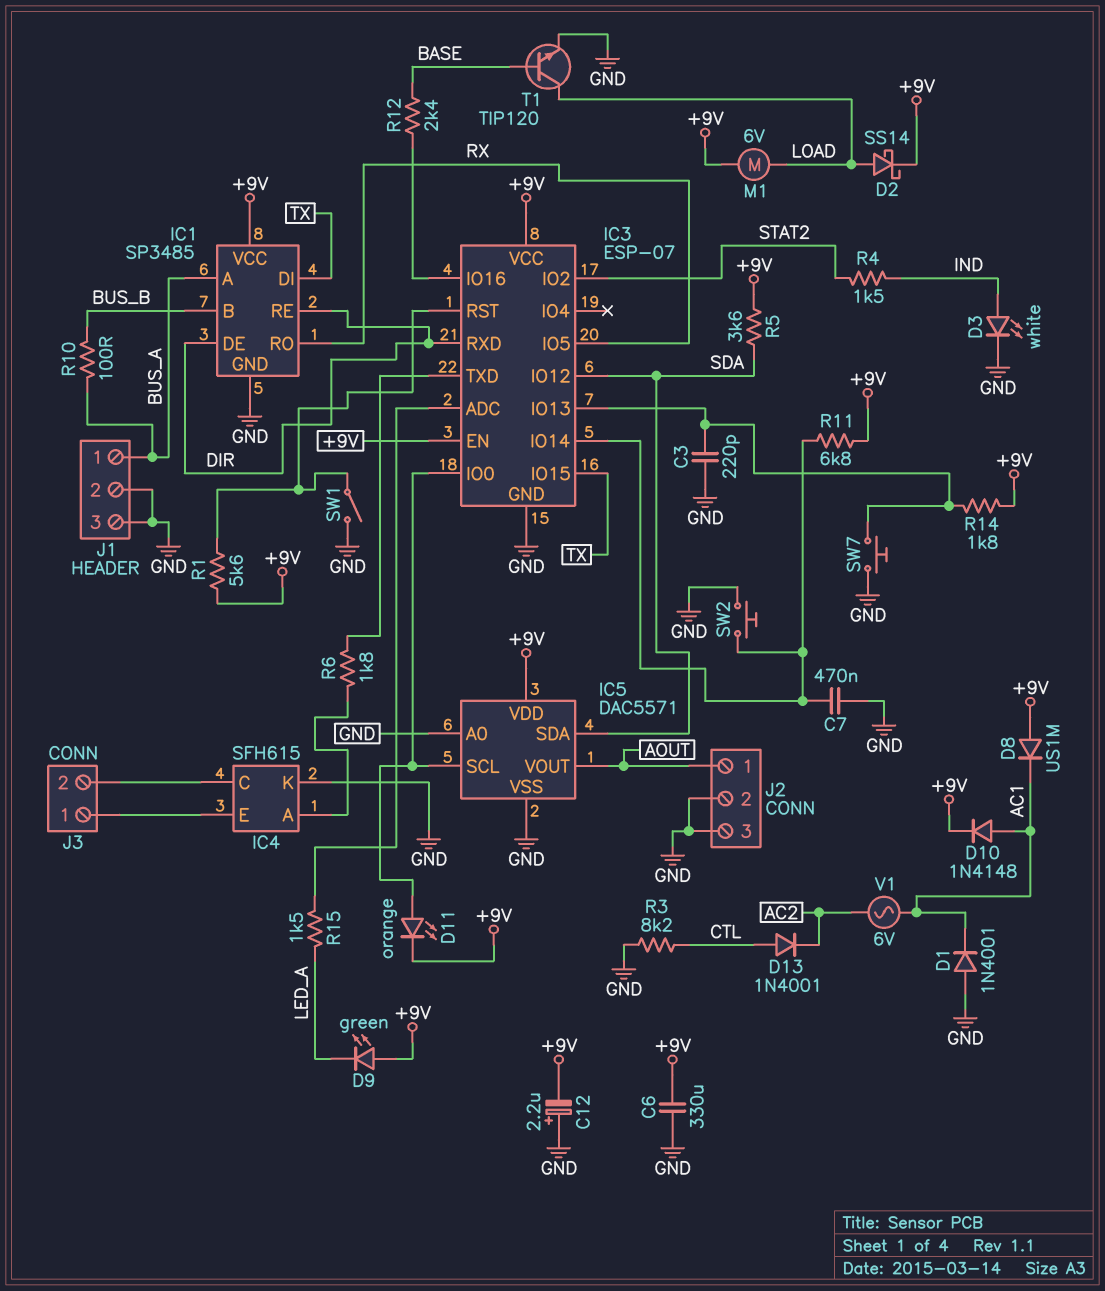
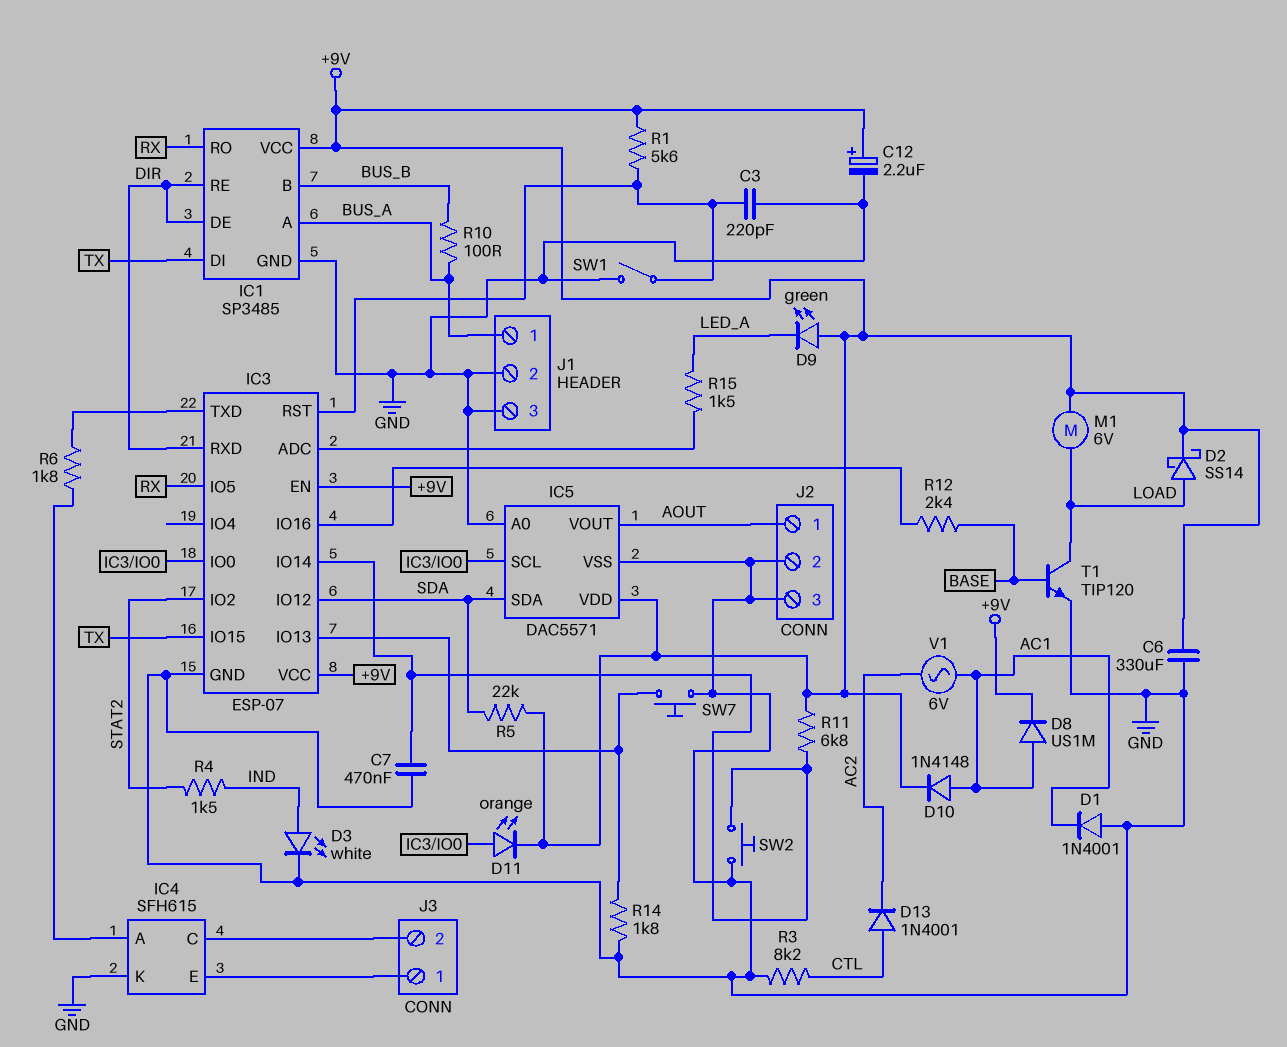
C3: 220pF (GND, IC3/IO13) -> 220pF (GND, IC3/RST)
C12: 2.2uF (plus GND, minus +9V) -> 2.2uF (plus +9V, minus GND)
D8: diode US1M (A +9V, K AC1) -> diode US1M (A AC1, K +9V)
R5: 3.6k (+9V, SDA) -> 22k (+9V, SDA)
R14: 1.8k (+9V, IC3/IO13) -> 1.8k (GND, IC3/IO13)

